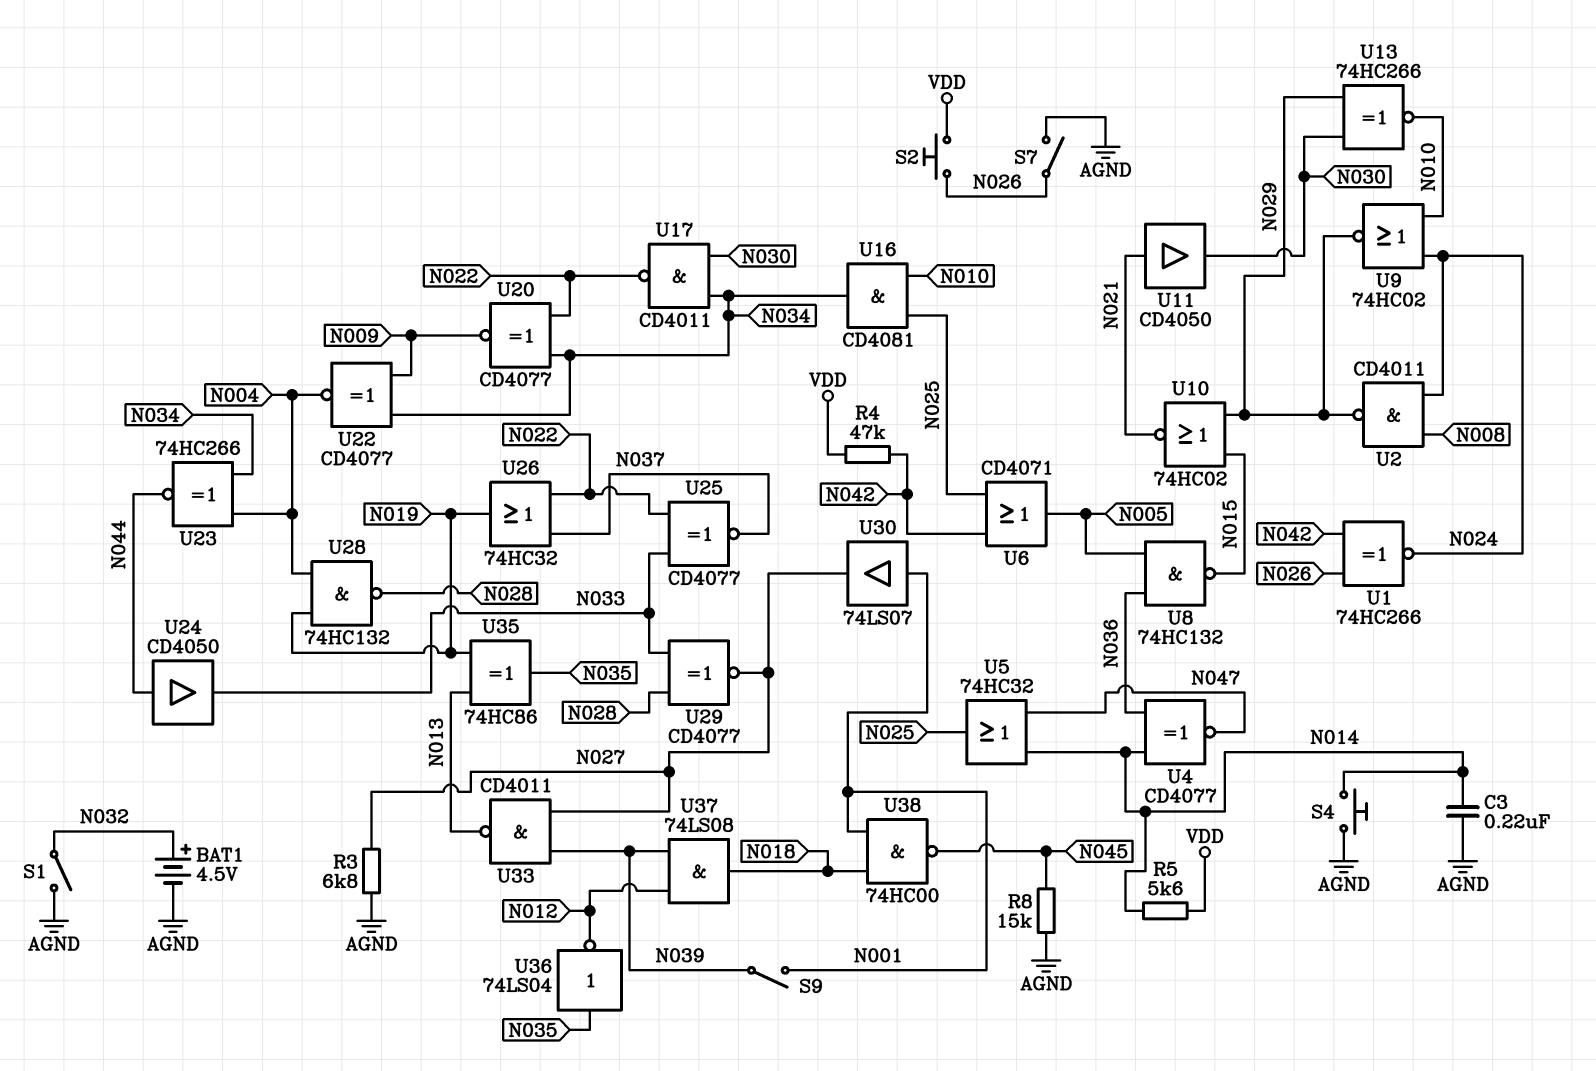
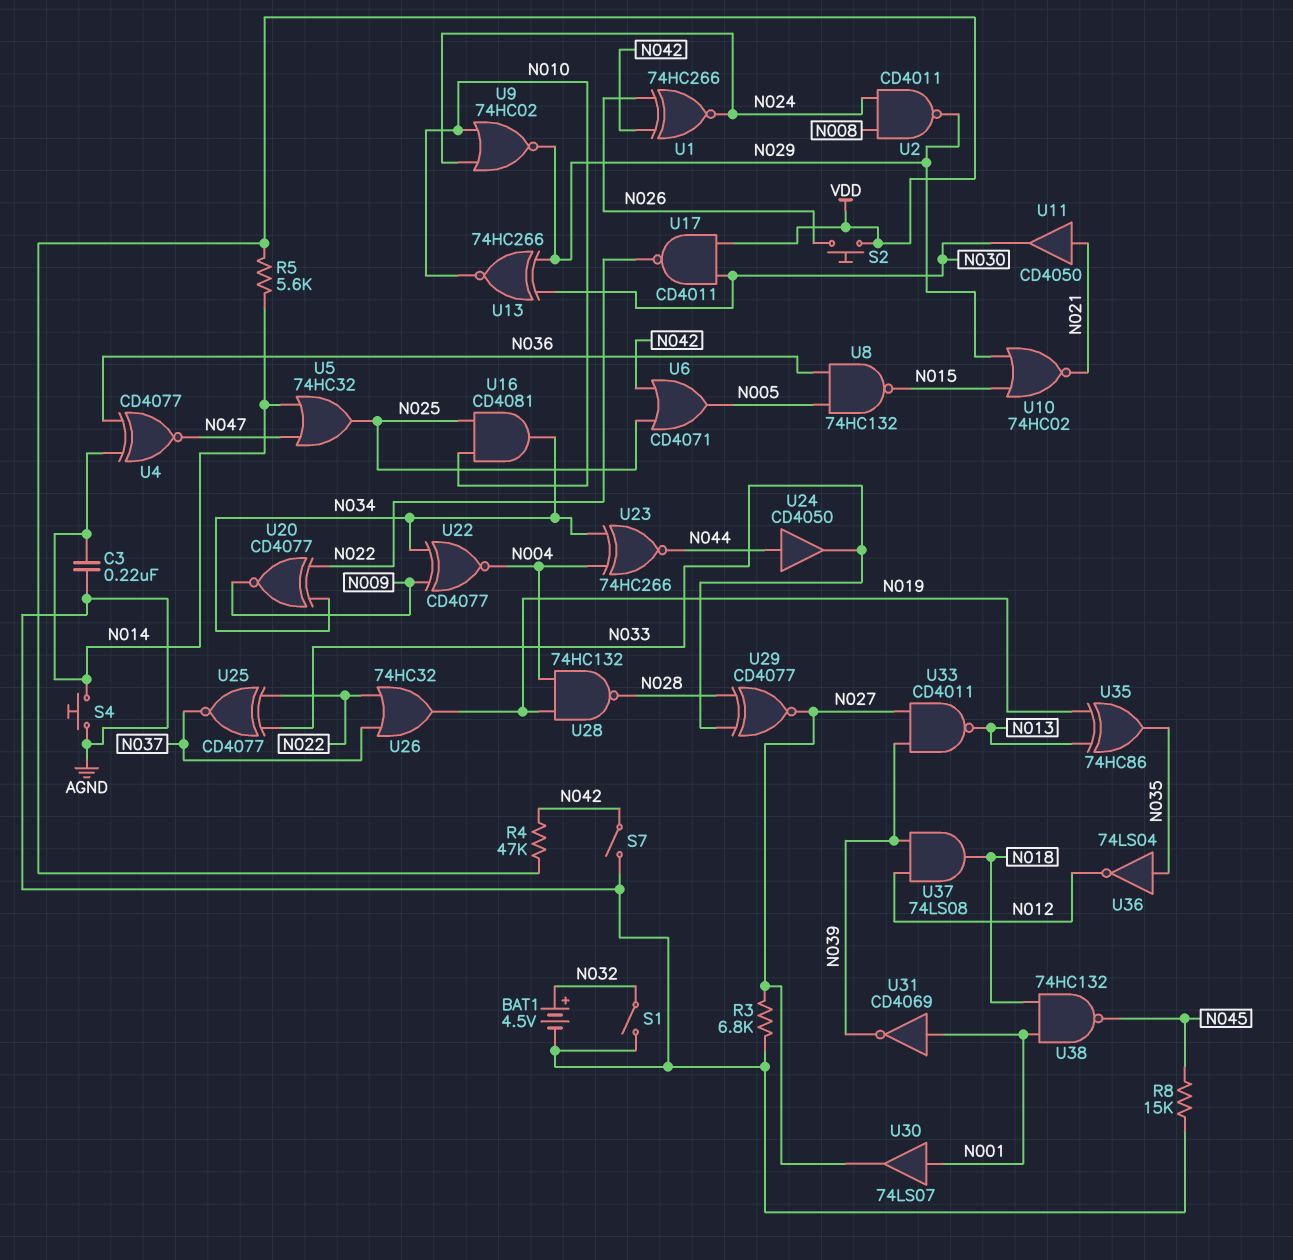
S7: switch (AGND, N026) -> switch (AGND, N042)
S9: switch (N001, N039) -> none
U17: NAND CD4011 (in N030, in N034, out N022) -> NAND CD4011 (in N030, in VDD, out N022)
U31: none -> NOT CD4069 (in N001, out N039)
U38: NAND 74HC00 (in N001, in N018, out N045) -> NAND 74HC132 (in N001, in N018, out N045)

